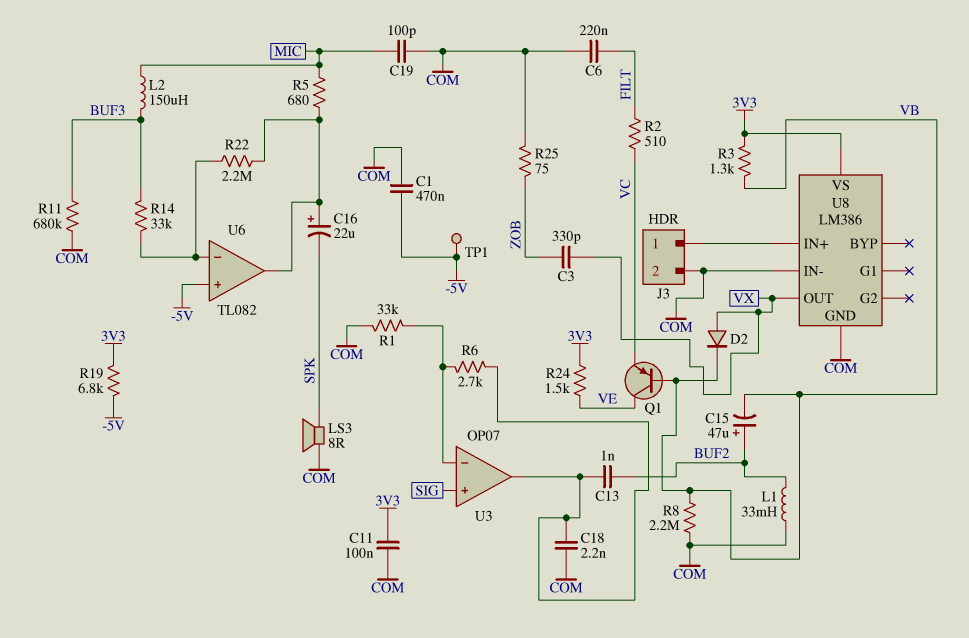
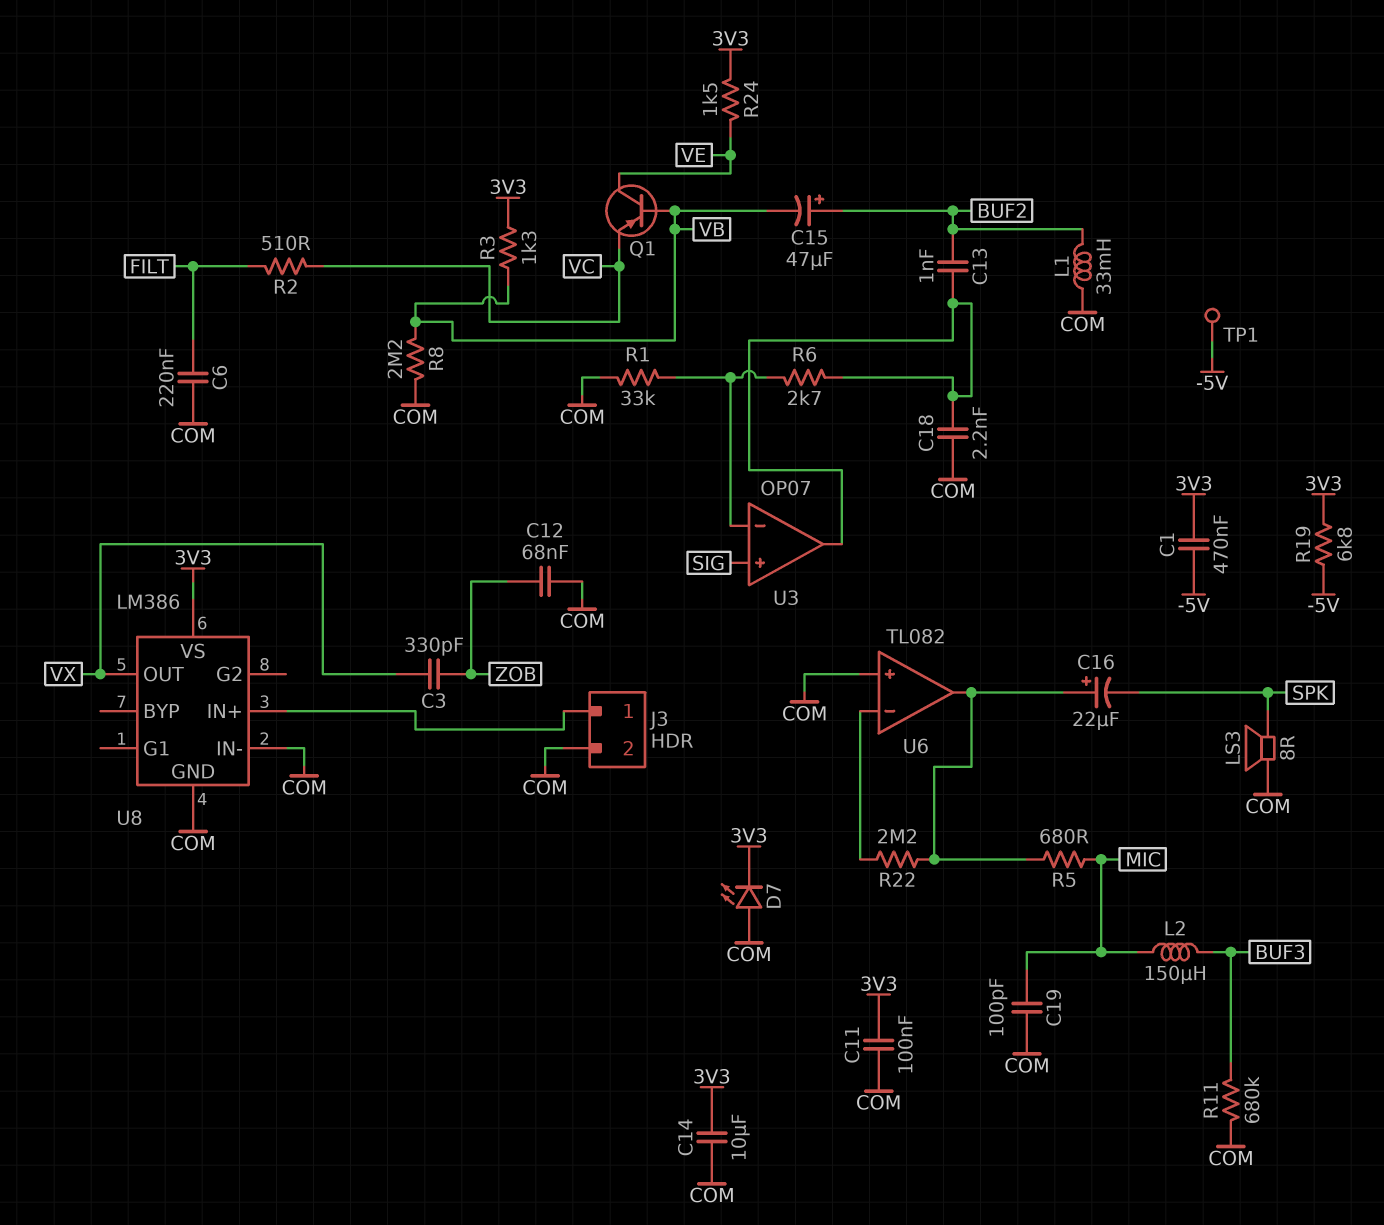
C1: 470nF (-5V, COM) -> 470nF (-5V, 3V3)
C12: none -> 68nF (COM, ZOB)
C14: none -> 10uF (3V3, COM)
D2: diode (A VX, K VB) -> none
D7: none -> LED (A COM, K 3V3)
R14: 33k (BUF3, U6/in-) -> none
R25: 75 (COM, ZOB) -> none
U6 pin in+: -5V -> COM

